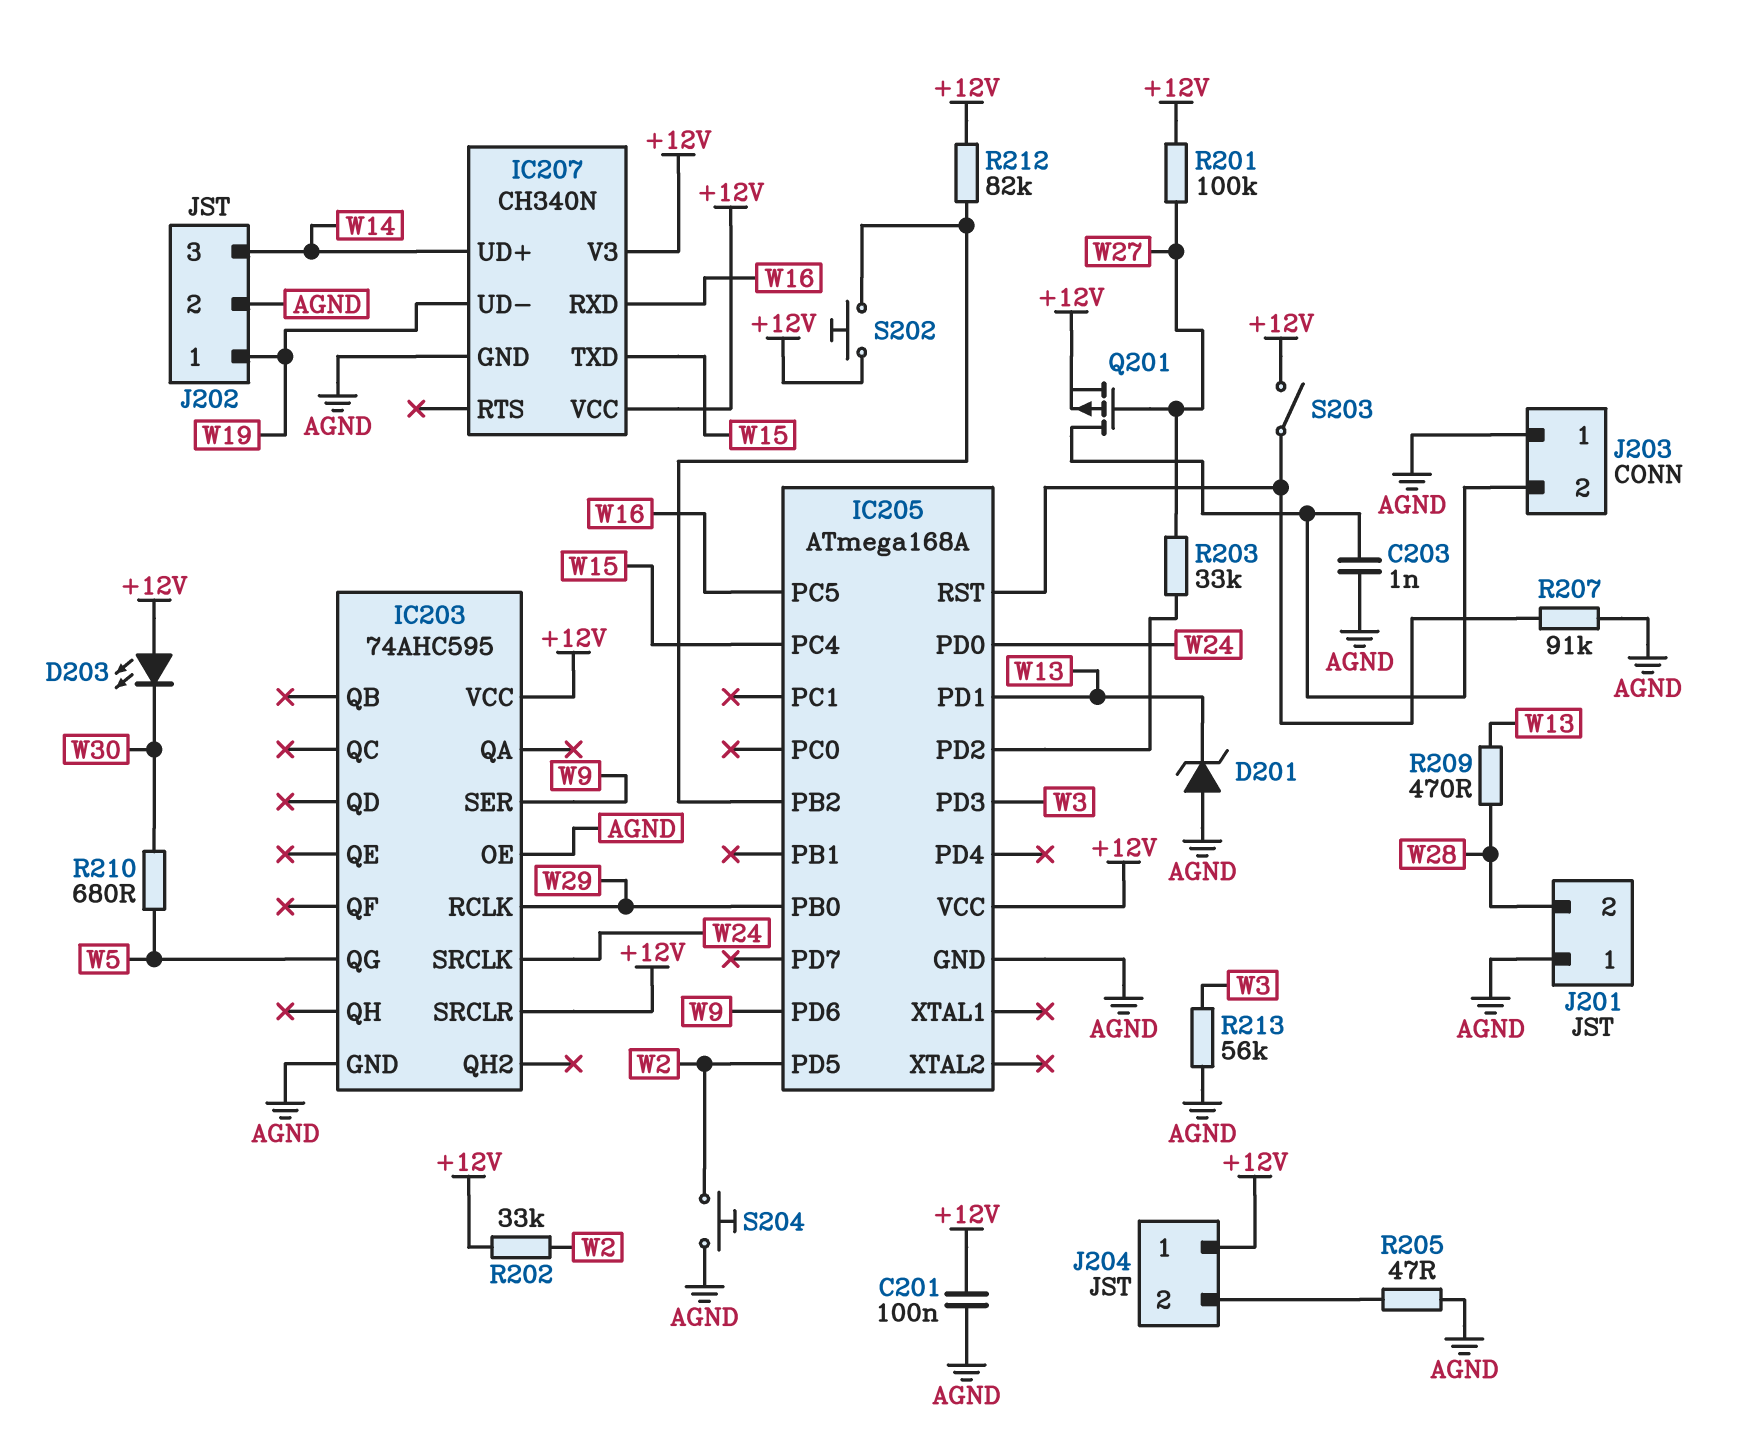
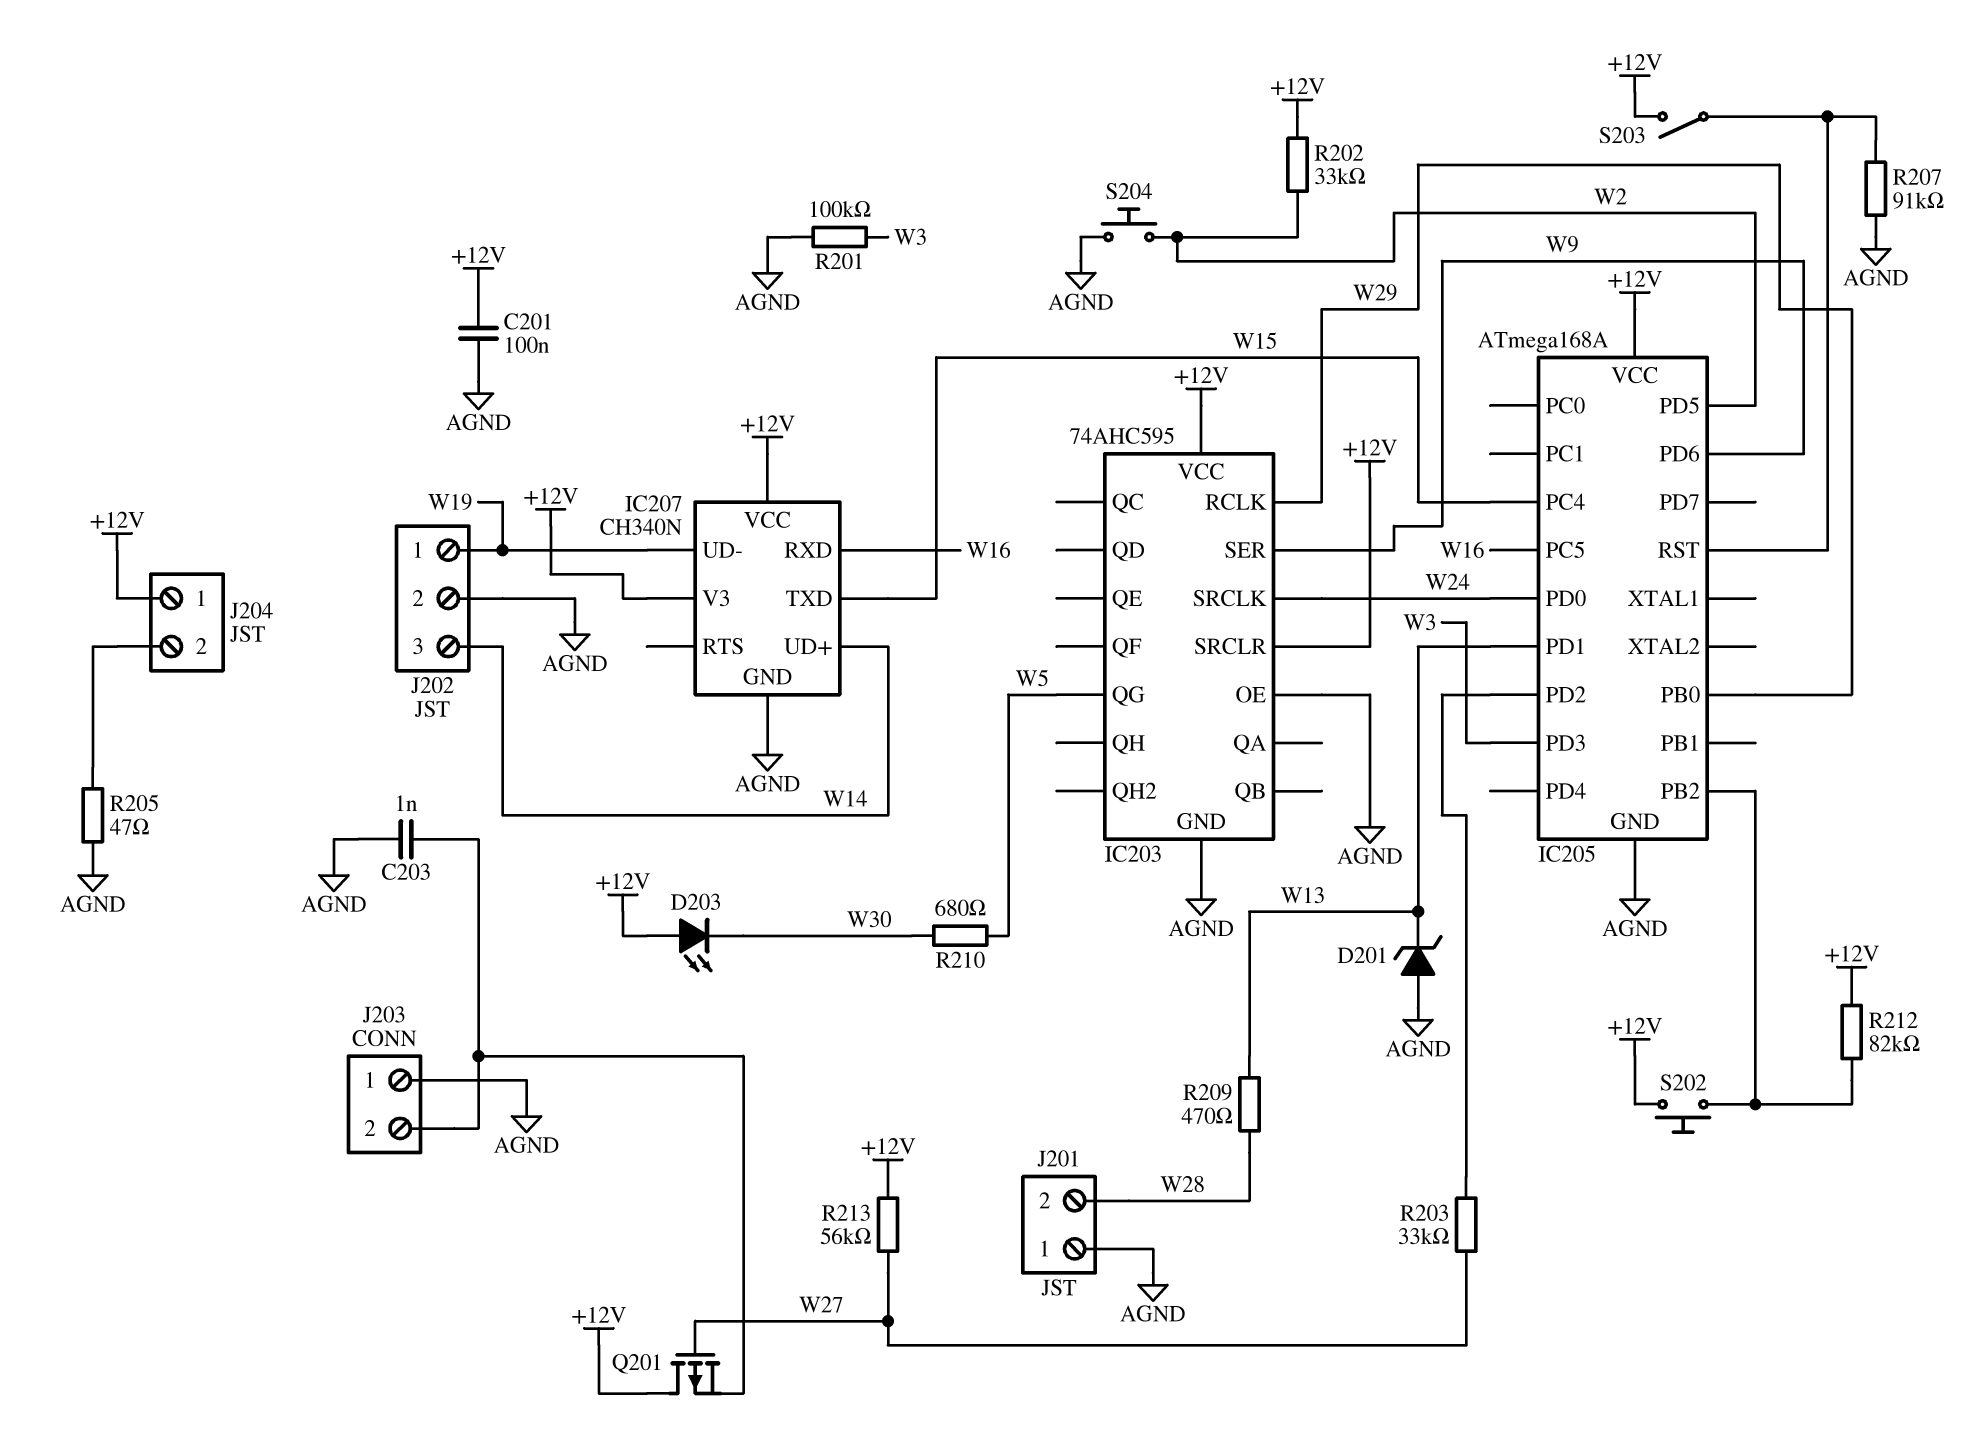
Q201: PMOS (G W27, D J203/2, S +12V) -> PMOS (G W27, D +12V, S J203/2)
R201: 100k (+12V, W27) -> 100k (AGND, W3)
R213: 56k (AGND, W3) -> 56k (+12V, W27)

